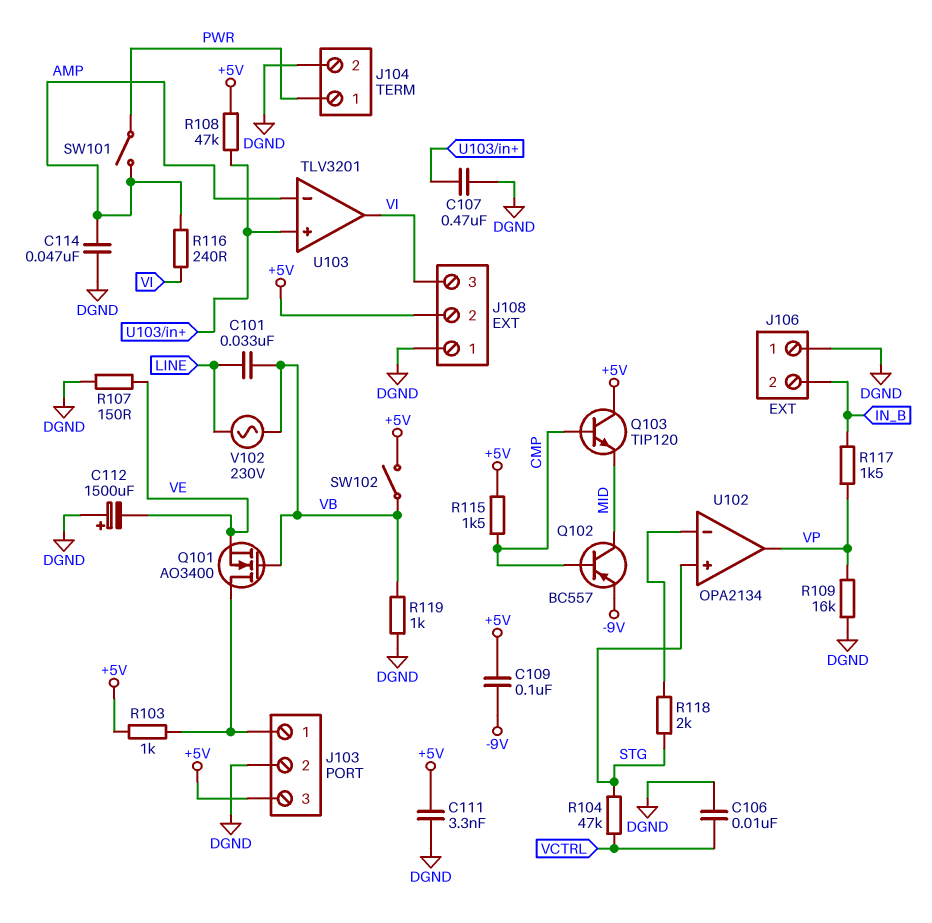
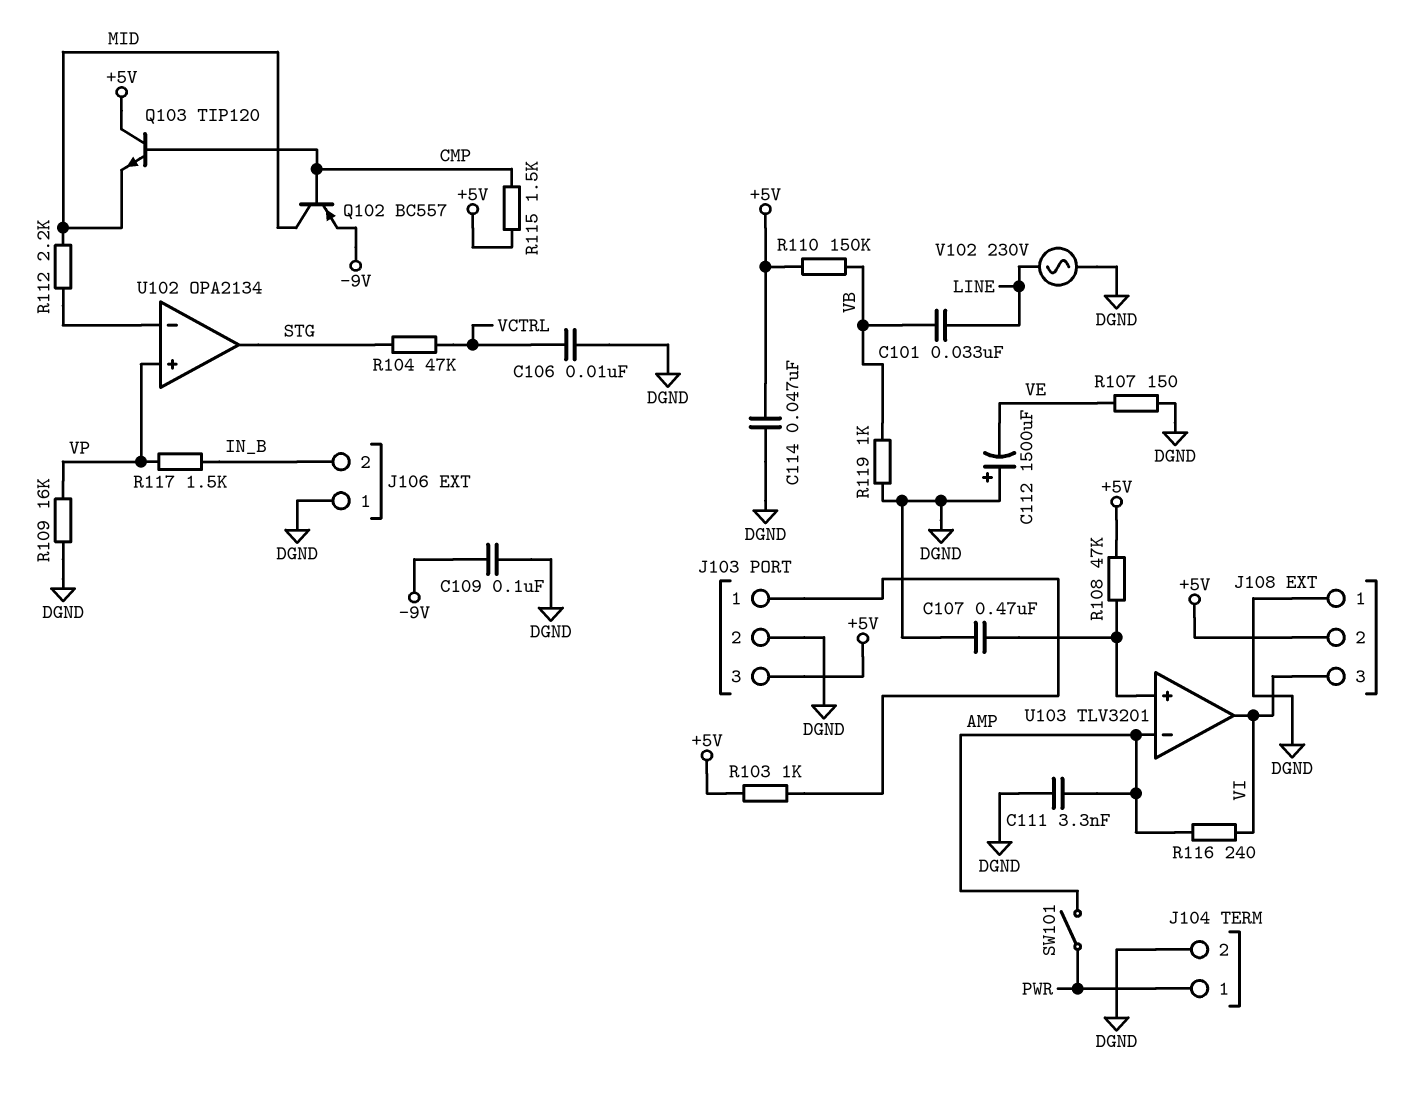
C109: 100nF (+5V, -9V) -> 100nF (-9V, DGND)
C111: 3.3nF (+5V, DGND) -> 3.3nF (AMP, DGND)
C114: 47nF (AMP, DGND) -> 47nF (+5V, DGND)
Q101: NMOS AO3400 (G VB, D J103/1, S VE) -> none
R110: none -> 150k (+5V, VB)
R112: none -> 2.2k (MID, U102/in-)
R118: 2k (STG, U102/in-) -> none
SW102: switch (+5V, VB) -> none
U102 pin in+: STG -> VP
U102 pin out: VP -> STG
V102: AC 230V (LINE, VB) -> AC 230V (DGND, LINE)

